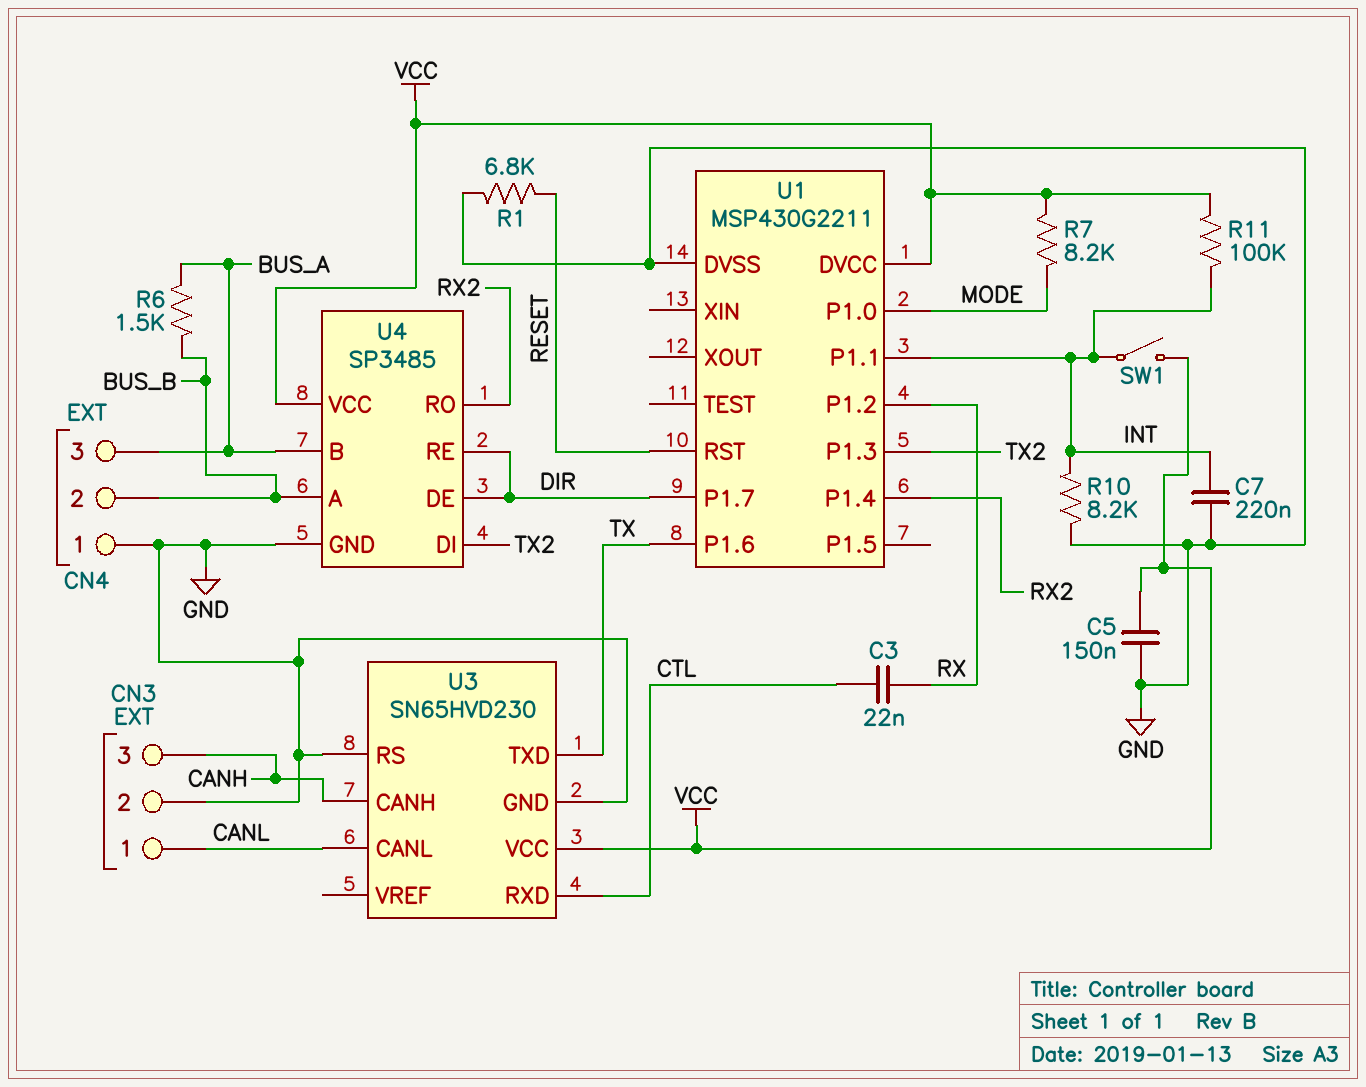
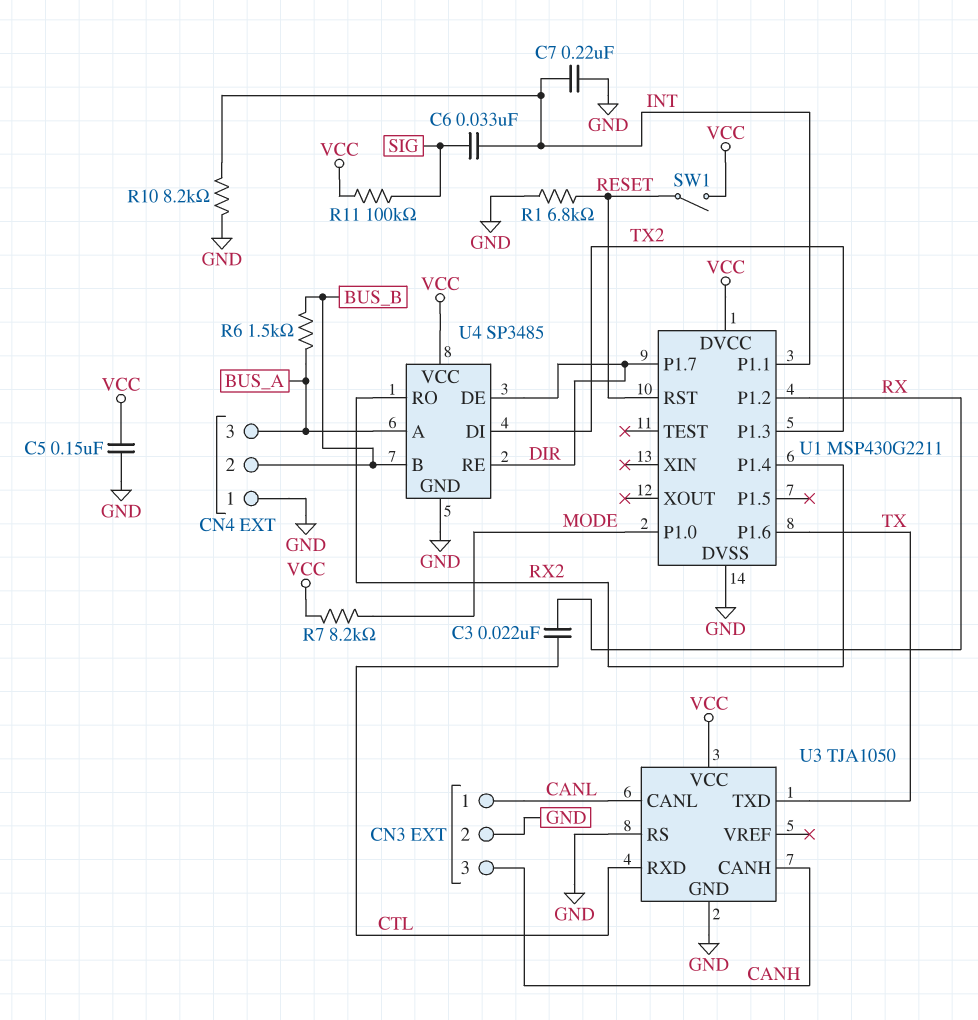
C6: none -> 33nF (INT, SIG)
R11: 100k (INT, VCC) -> 100k (SIG, VCC)
SW1: switch (INT, VCC) -> switch (RESET, VCC)
U3: SN65HVD230 -> TJA1050
U4 pin A: BUS_B -> BUS_A
U4 pin B: BUS_A -> BUS_B

